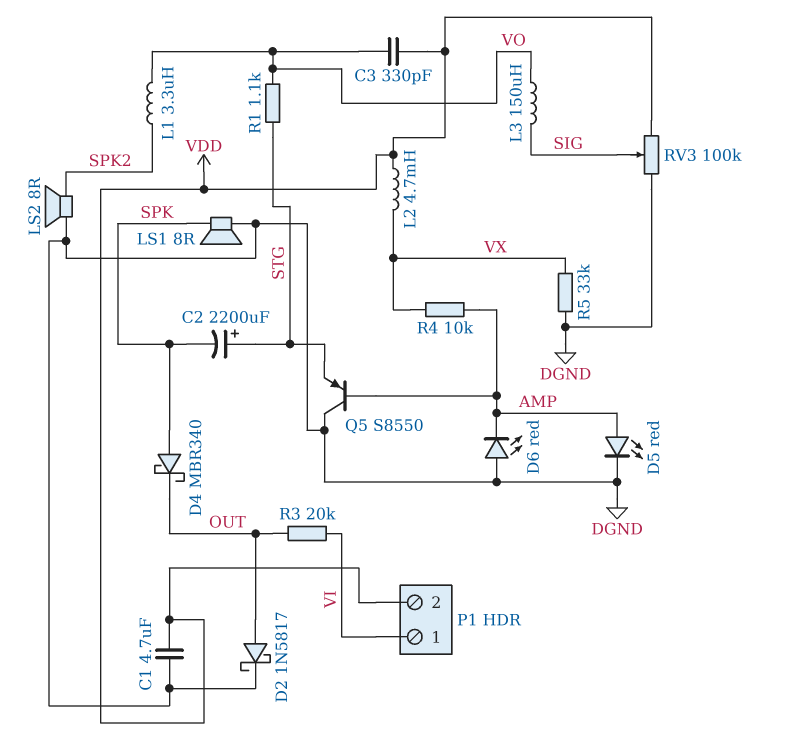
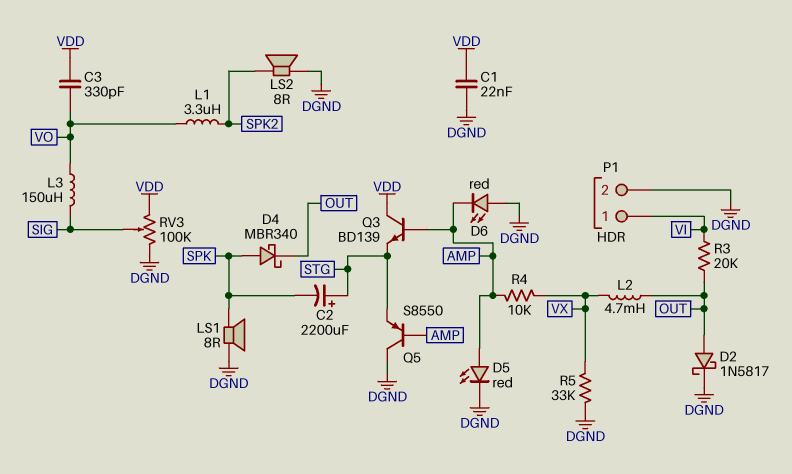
C1: 4.7uF (DGND, VDD) -> 22nF (DGND, VDD)
L2: 4.7mH (VDD, VX) -> 4.7mH (OUT, VX)
P1 pin 2: VDD -> DGND
Q3: none -> NPN BD139 (B AMP, C VDD, E STG)
R1: 1.1k (STG, VO) -> none

